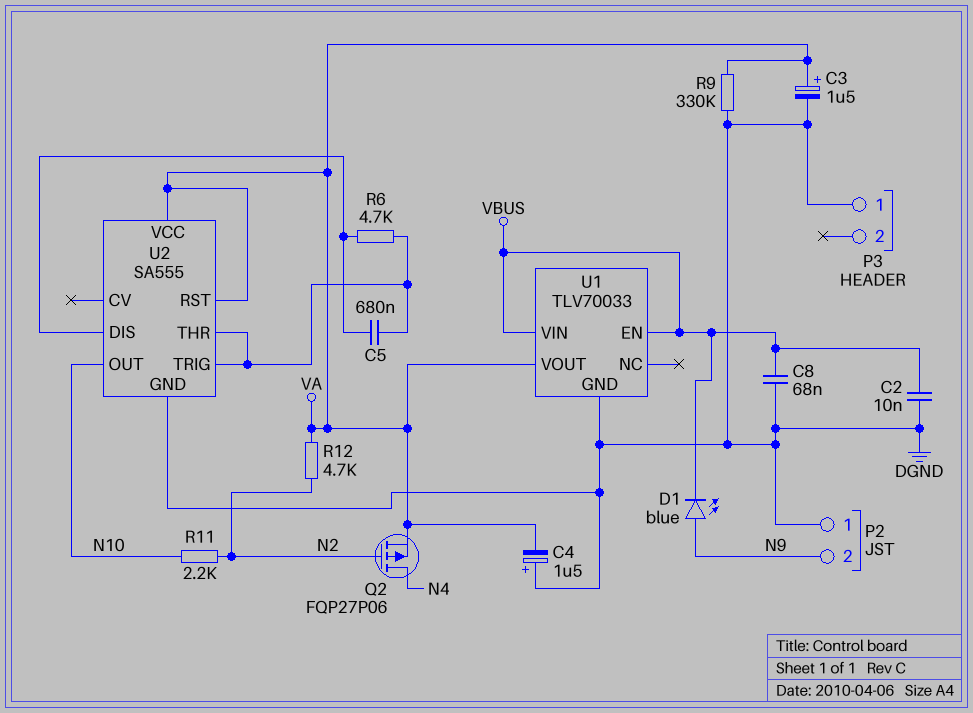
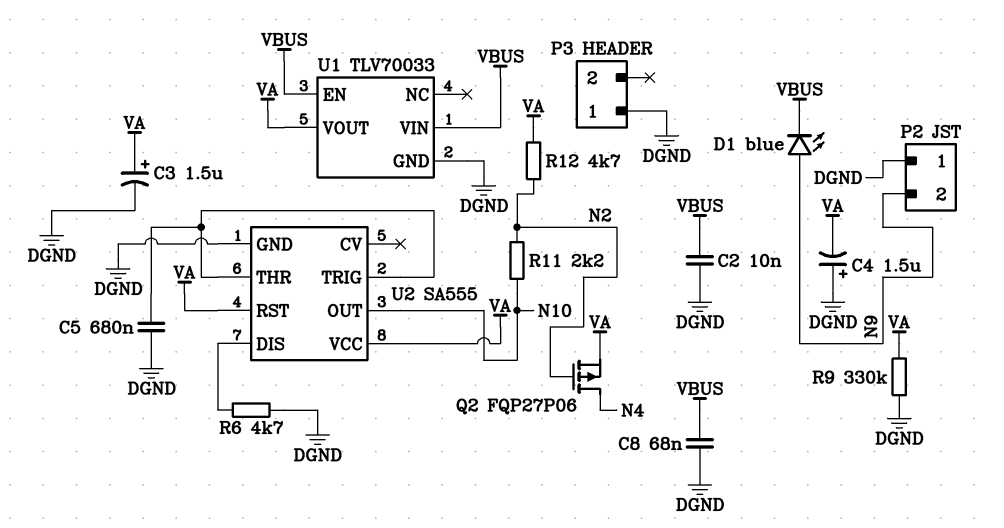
C5: 680nF (U2/DIS, U2/THR) -> 680nF (DGND, U2/THR)
R6: 4.7k (U2/DIS, U2/THR) -> 4.7k (DGND, U2/DIS)

